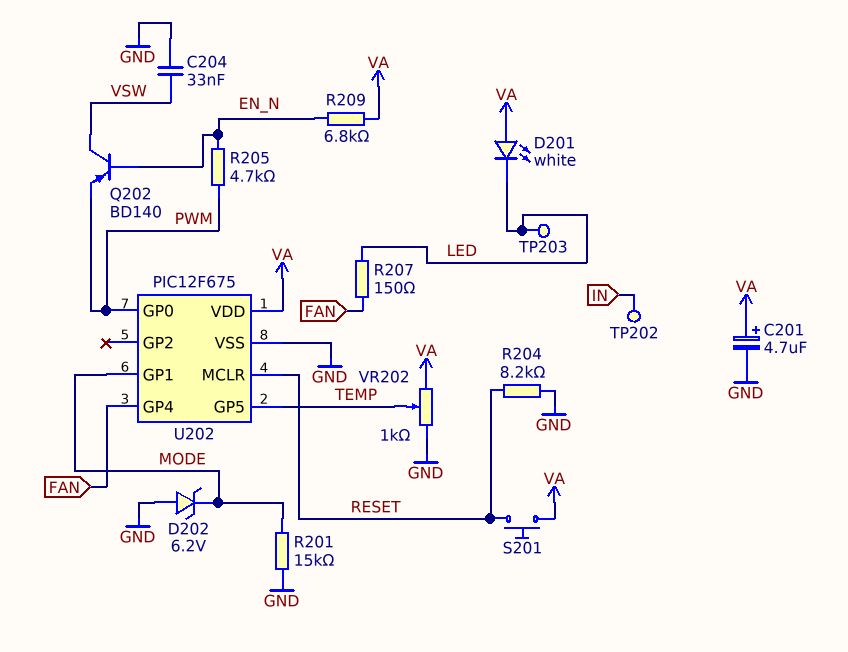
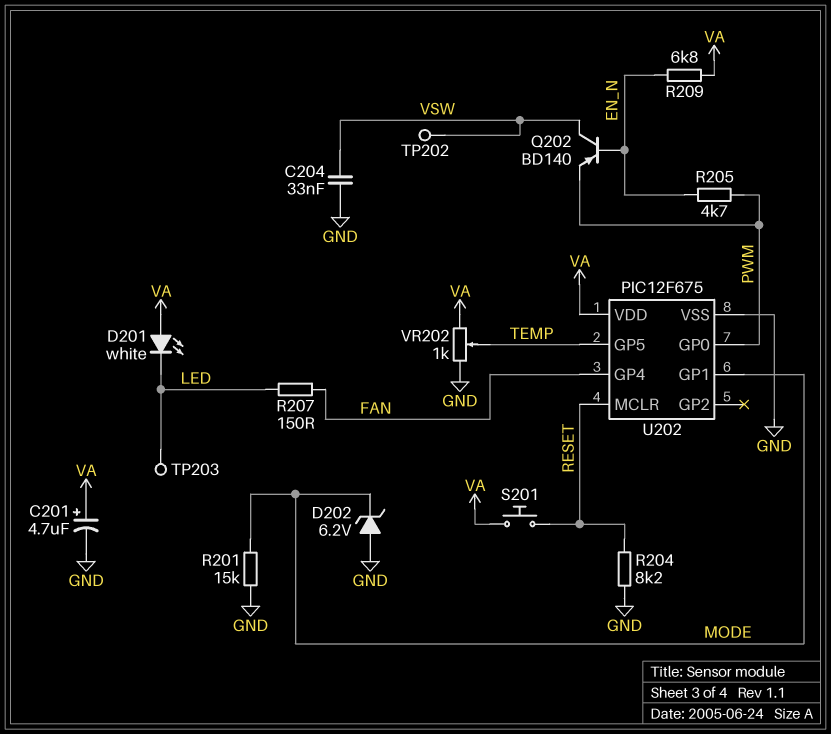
TP202: test point (IN) -> test point (VSW)

